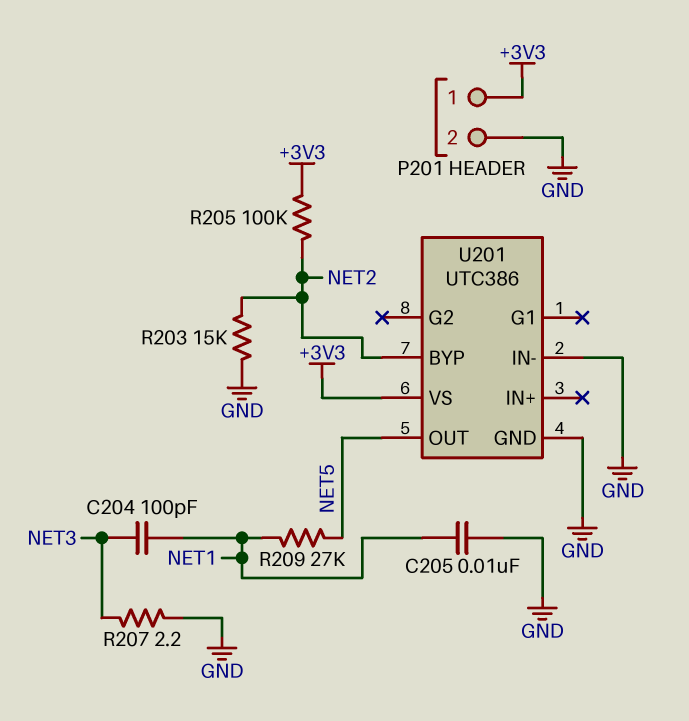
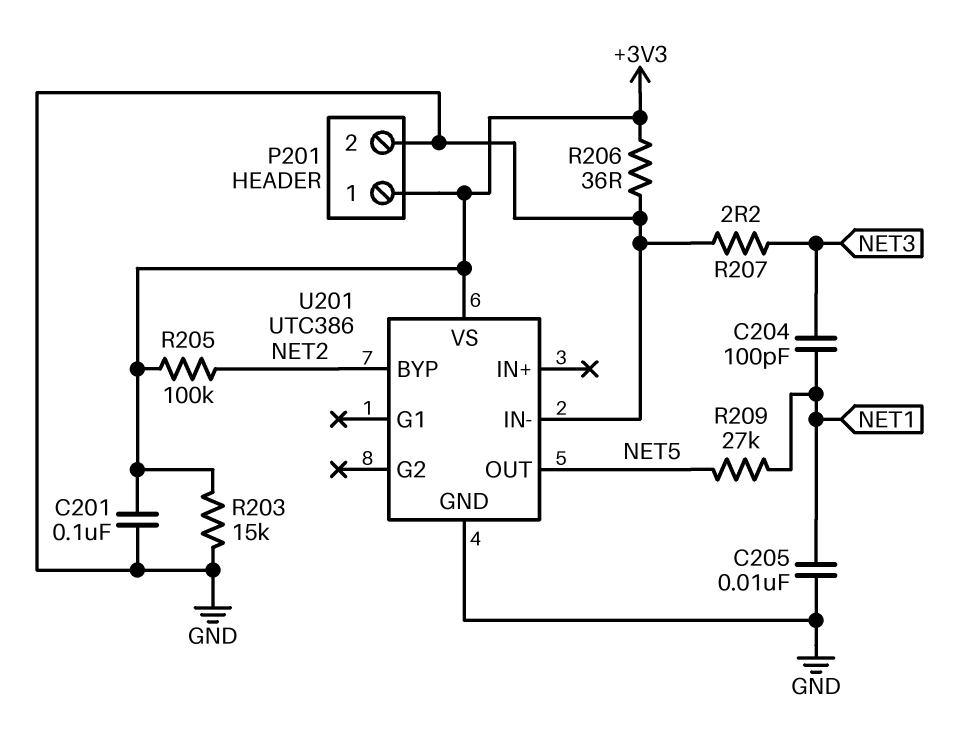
C201: none -> 100nF (+3V3, GND)
R203: 15k (GND, NET2) -> 15k (+3V3, GND)
R206: none -> 36 (+3V3, GND)

